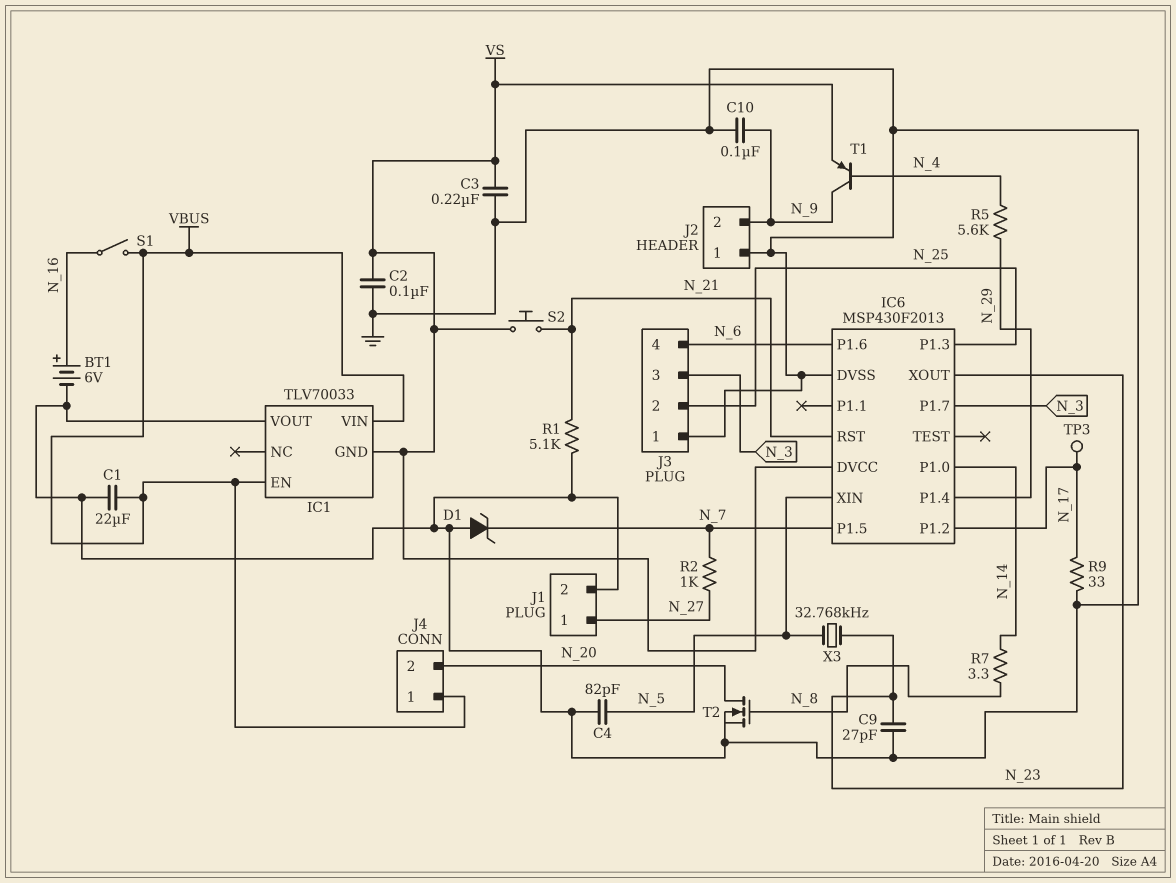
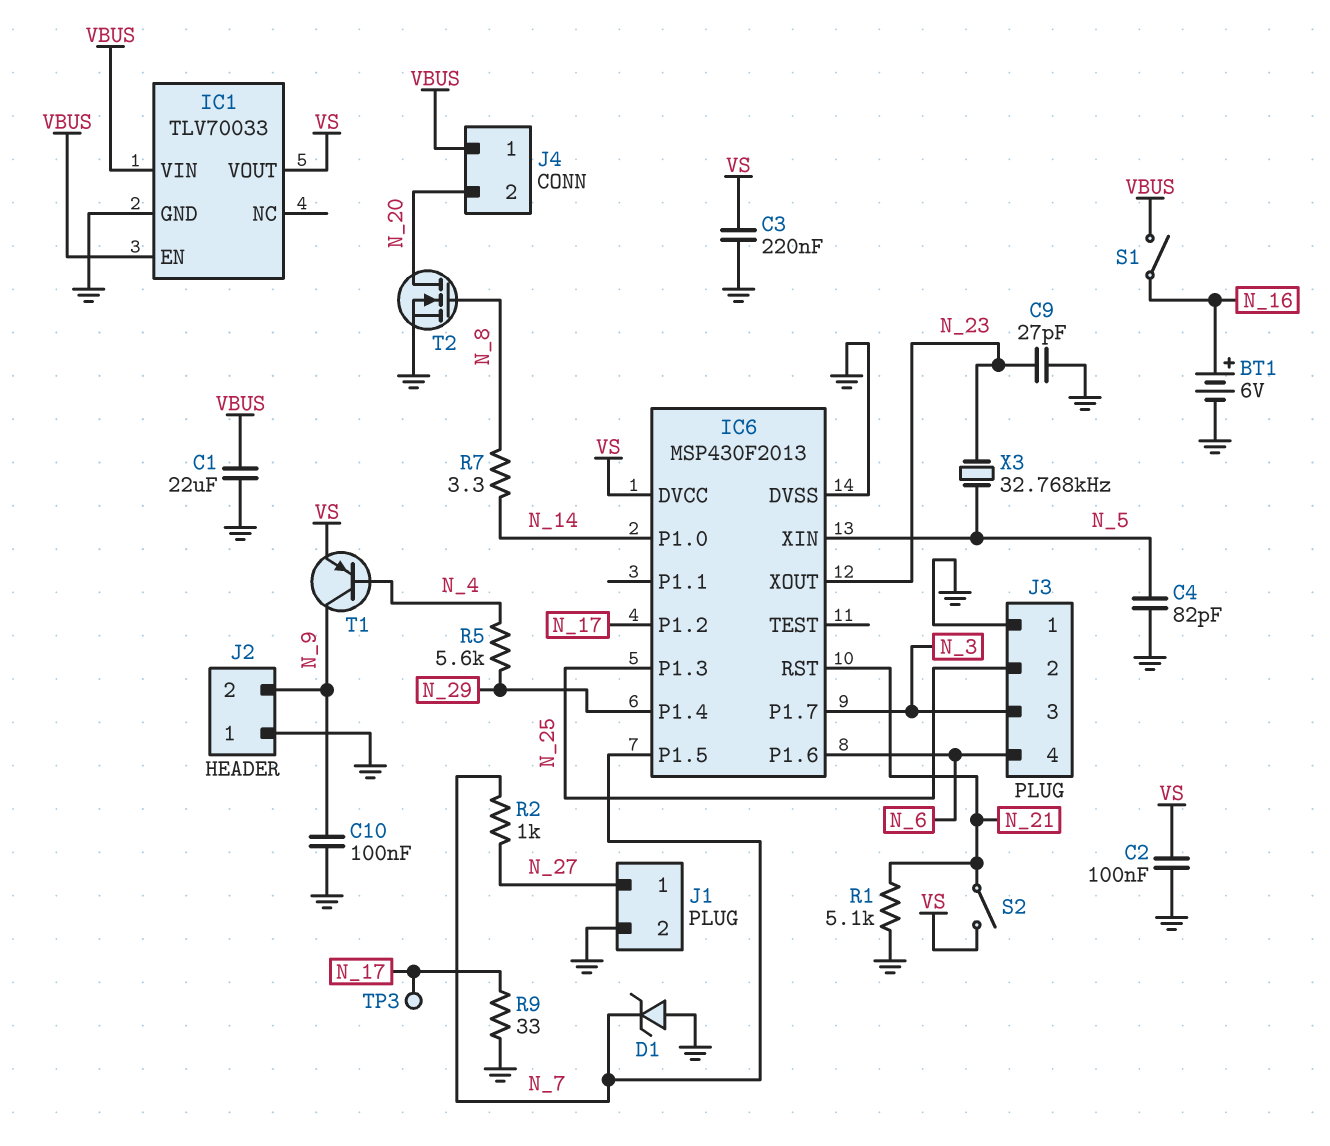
IC1 pin GND: VS -> GND
IC1 pin VOUT: GND -> VS
S2: button (N_21, VS) -> switch (N_21, VS)

